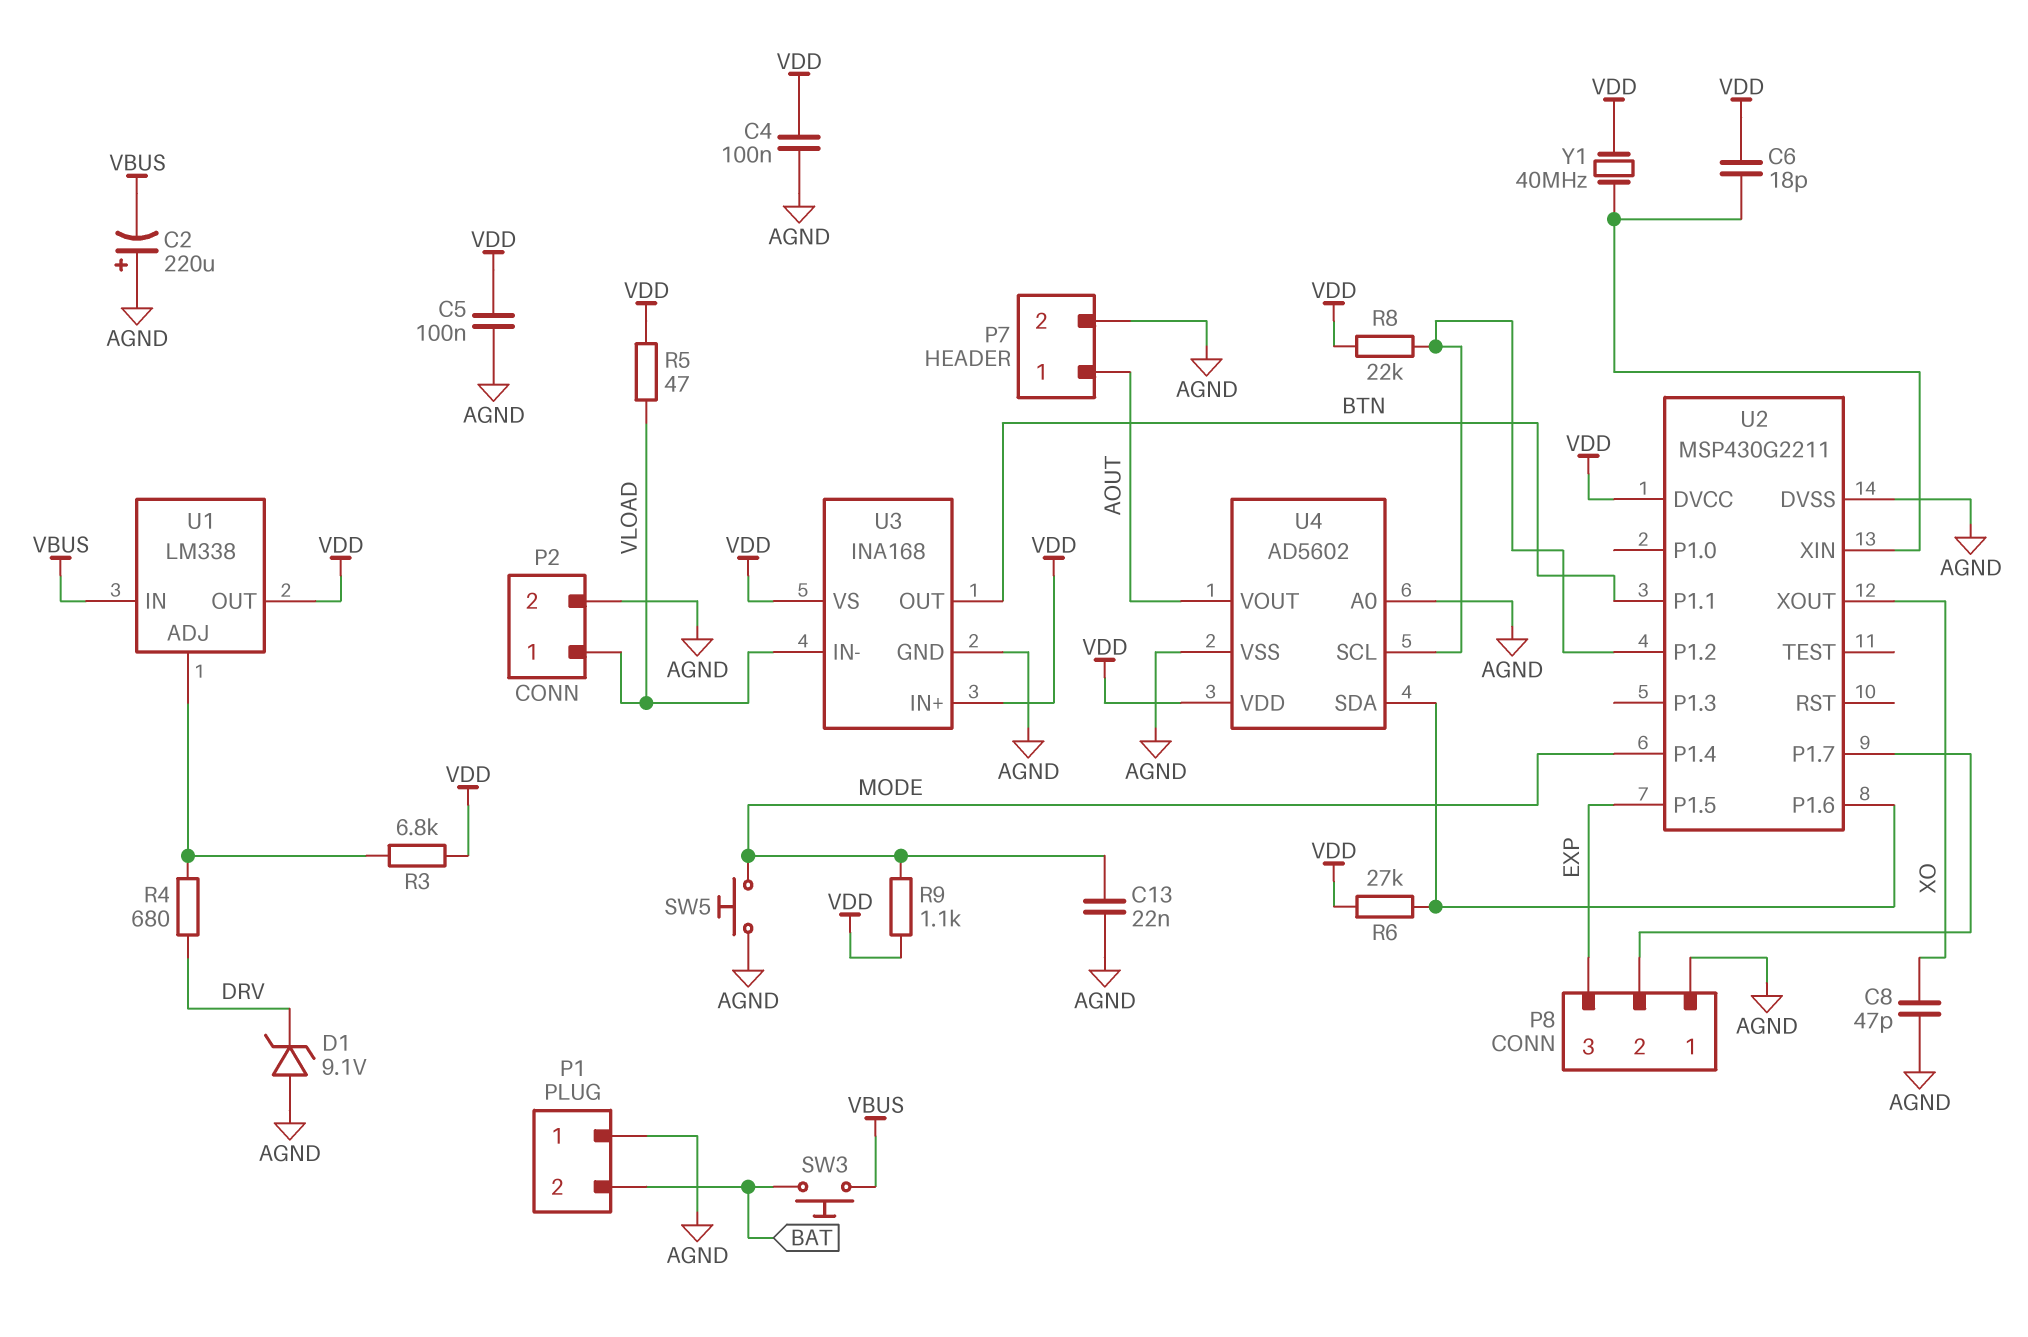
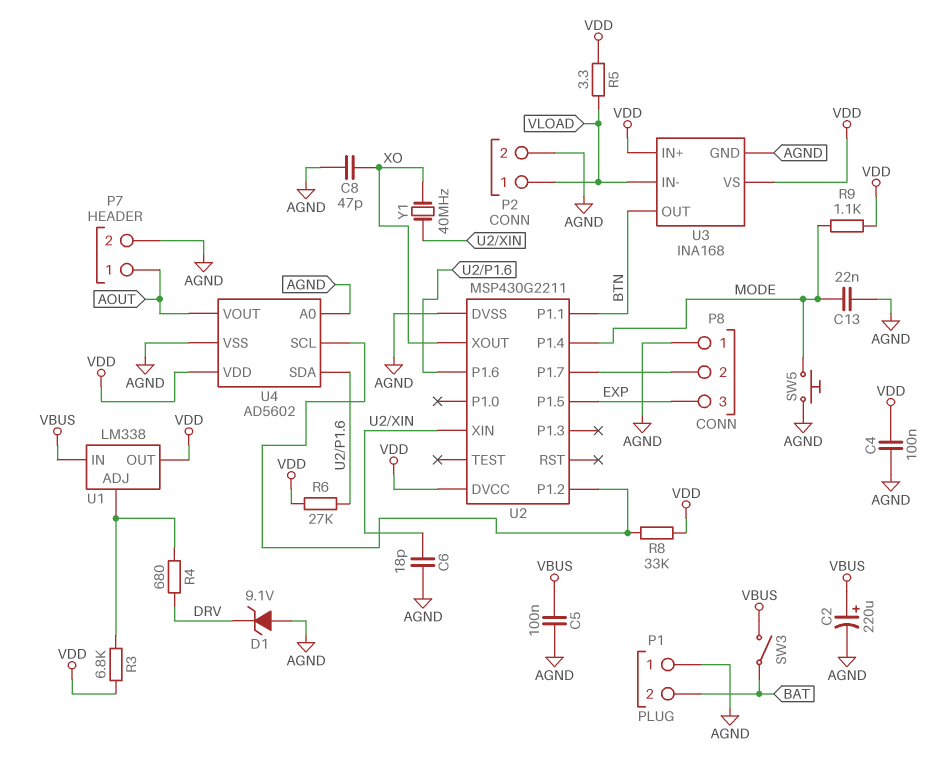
C2: 220uF (plus AGND, minus VBUS) -> 220uF (plus VBUS, minus AGND)
C5: 100nF (AGND, VDD) -> 100nF (AGND, VBUS)
C6: 18pF (U2/XIN, VDD) -> 18pF (AGND, U2/XIN)
R5: 47 (VDD, VLOAD) -> 3.3 (VDD, VLOAD)
R8: 22k (U2/P1.2, VDD) -> 33k (U2/P1.2, VDD)
SW3: button (BAT, VBUS) -> switch (BAT, VBUS)
Y1: 40MHz (U2/XIN, VDD) -> 40MHz (U2/XIN, XO)

